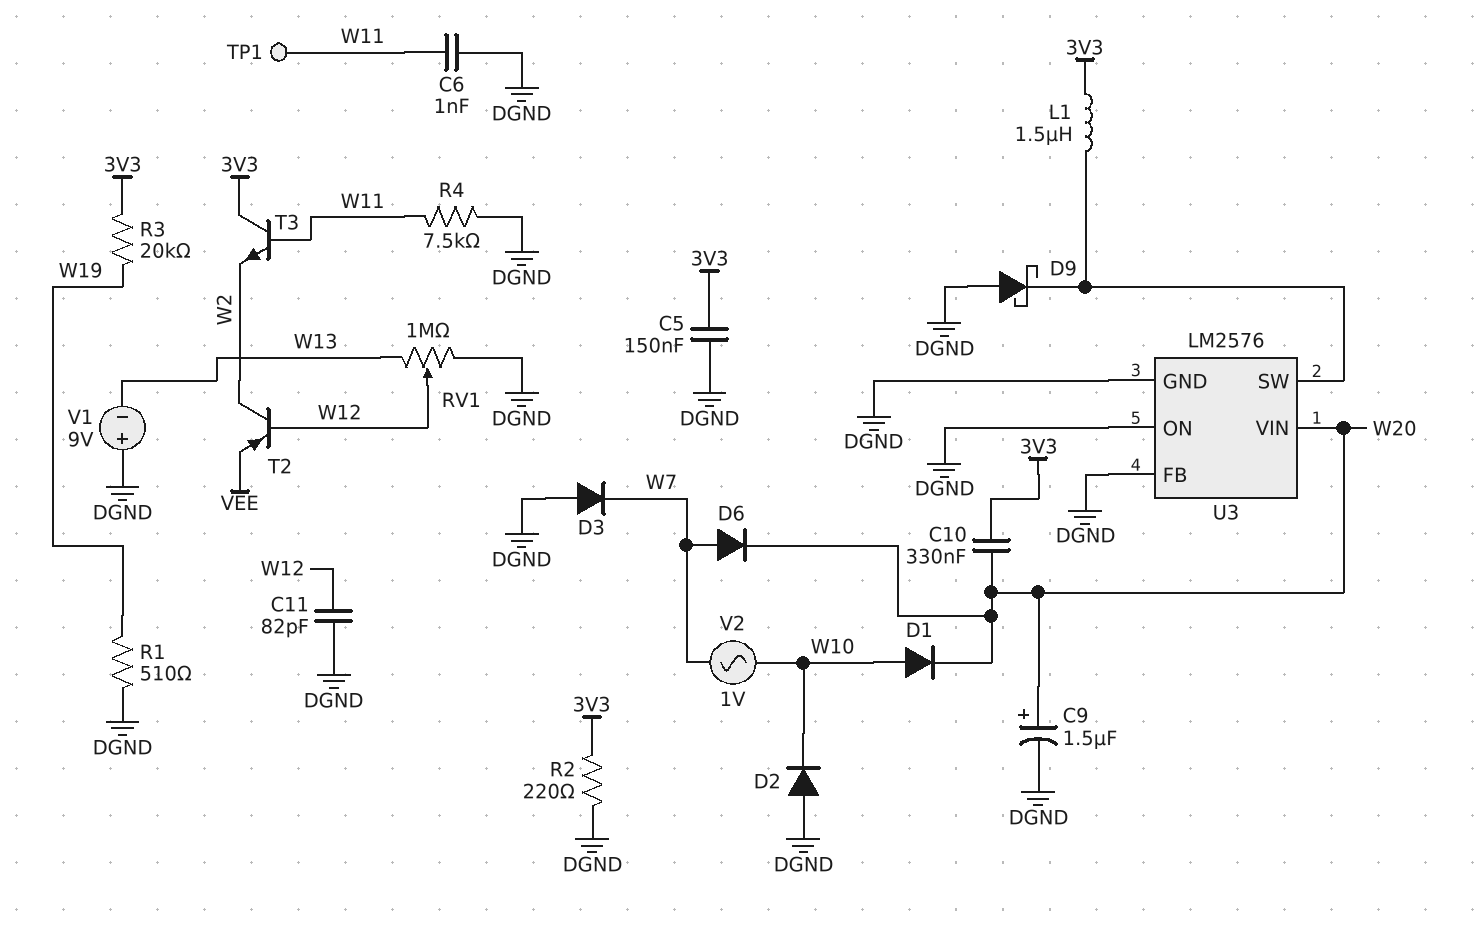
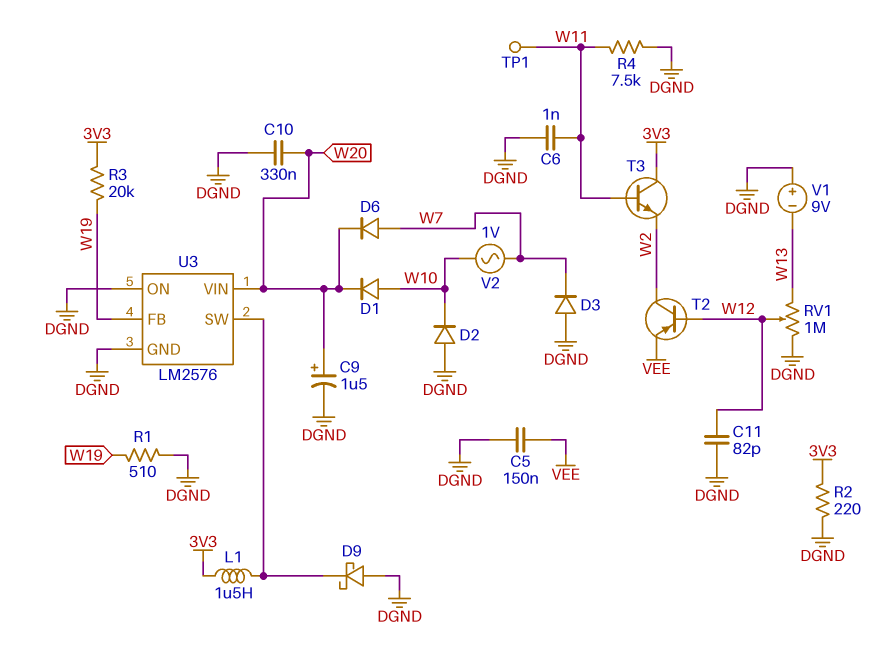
C5: 150nF (3V3, DGND) -> 150nF (DGND, VEE)
C10: 330nF (3V3, W20) -> 330nF (DGND, W20)
U3 pin FB: DGND -> W19

